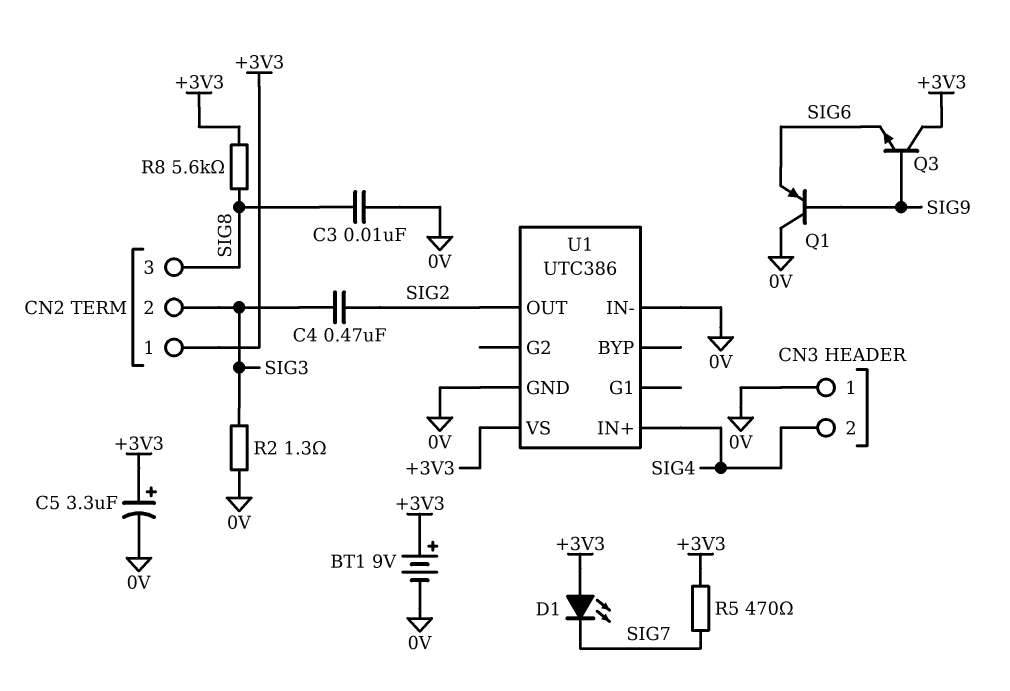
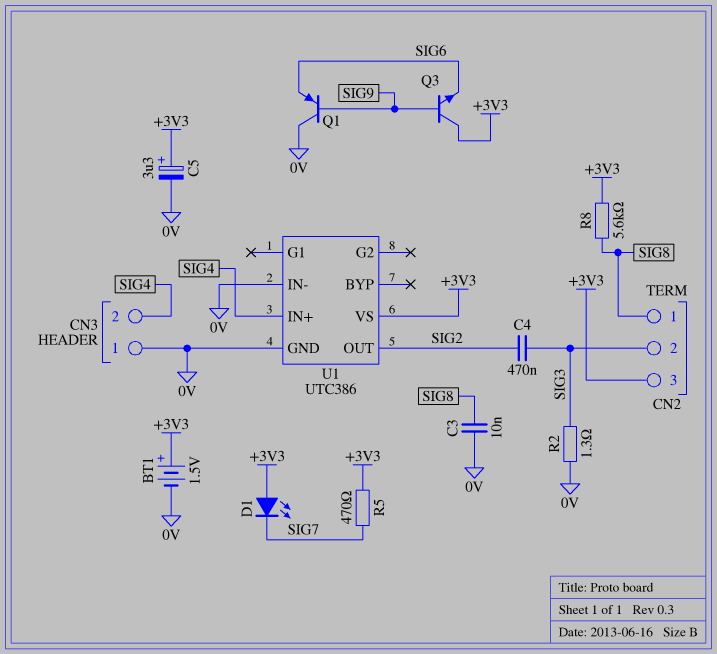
BT1: 9V (plus +3V3, minus 0V) -> 1.5V (plus +3V3, minus 0V)
CN2 pin 1: +3V3 -> SIG8
CN2 pin 3: SIG8 -> +3V3

